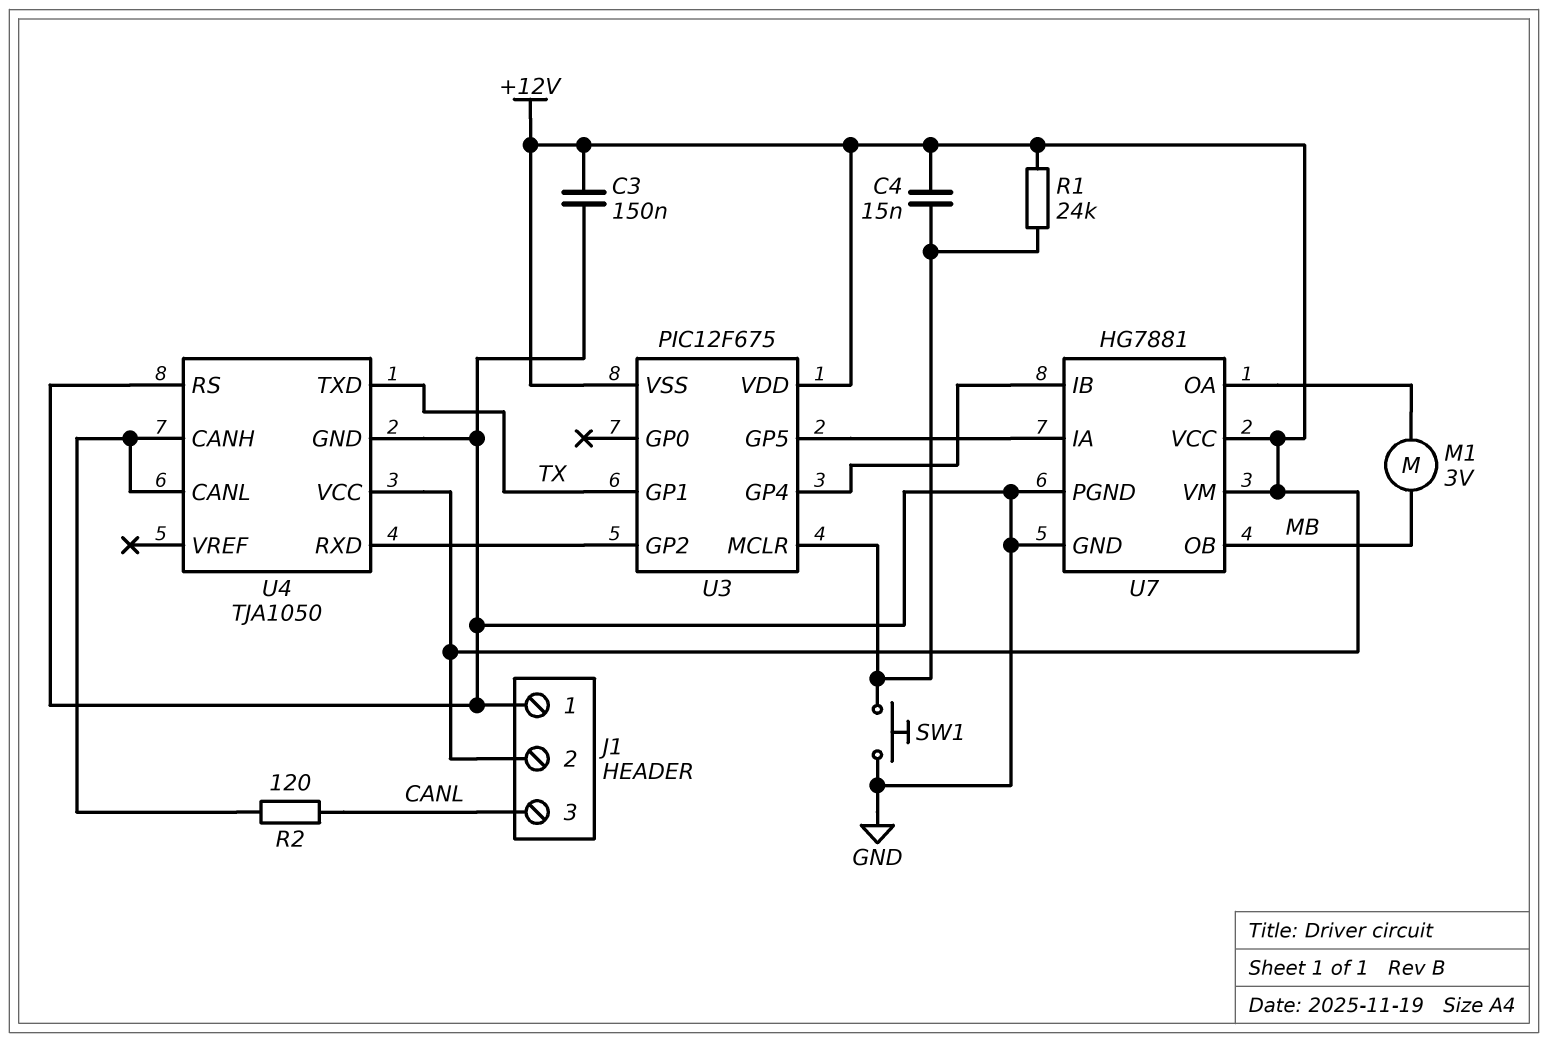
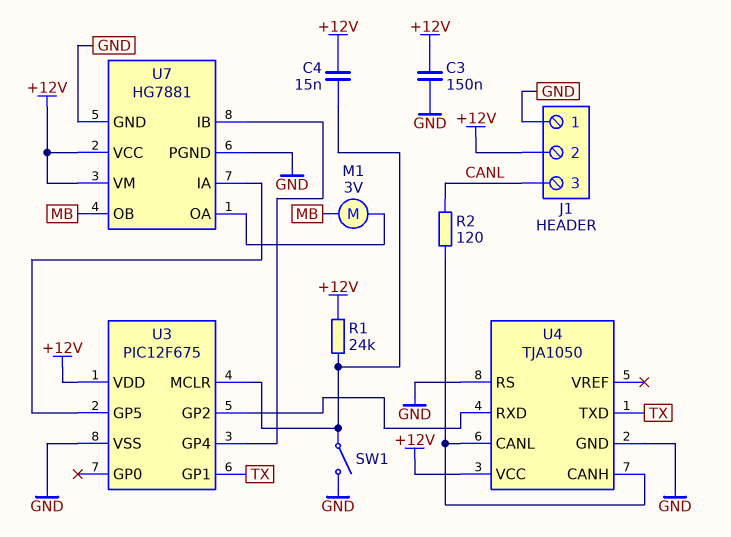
SW1: button (GND, U3/MCLR) -> switch (GND, U3/MCLR)
U3 pin VSS: +12V -> GND

